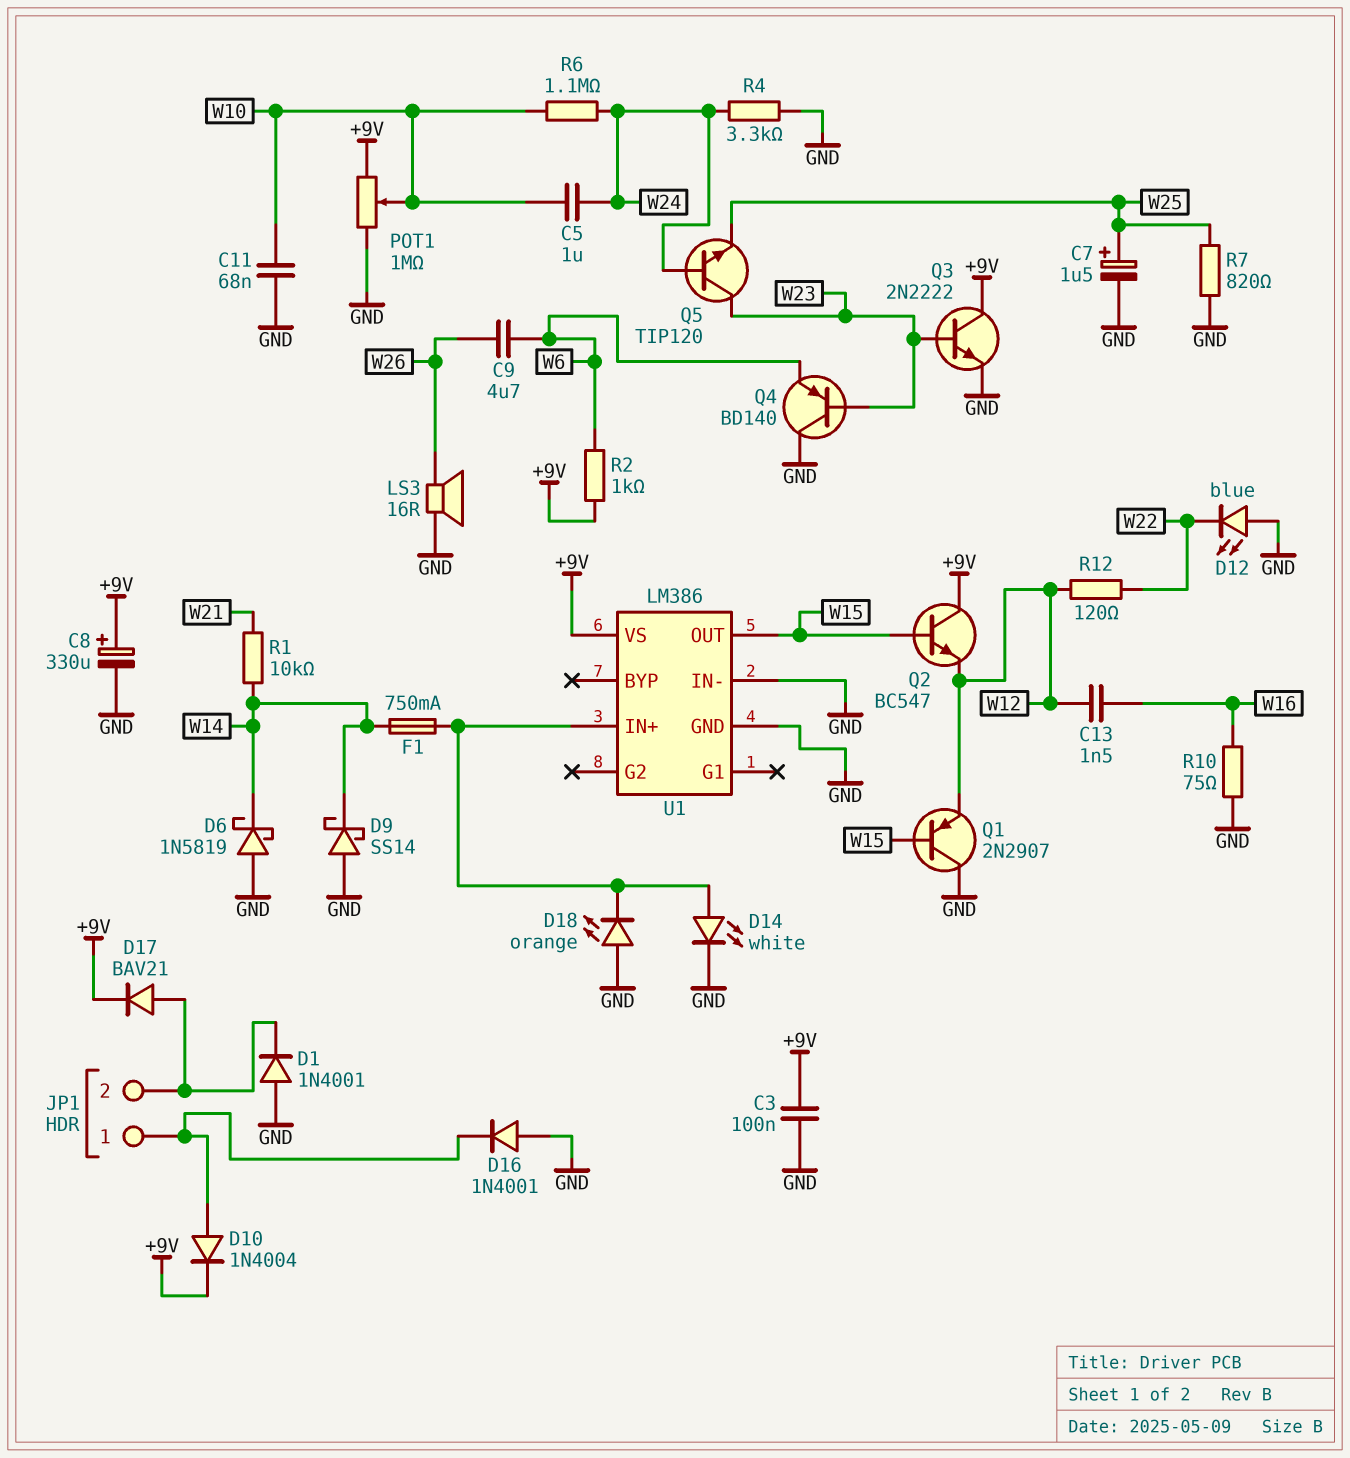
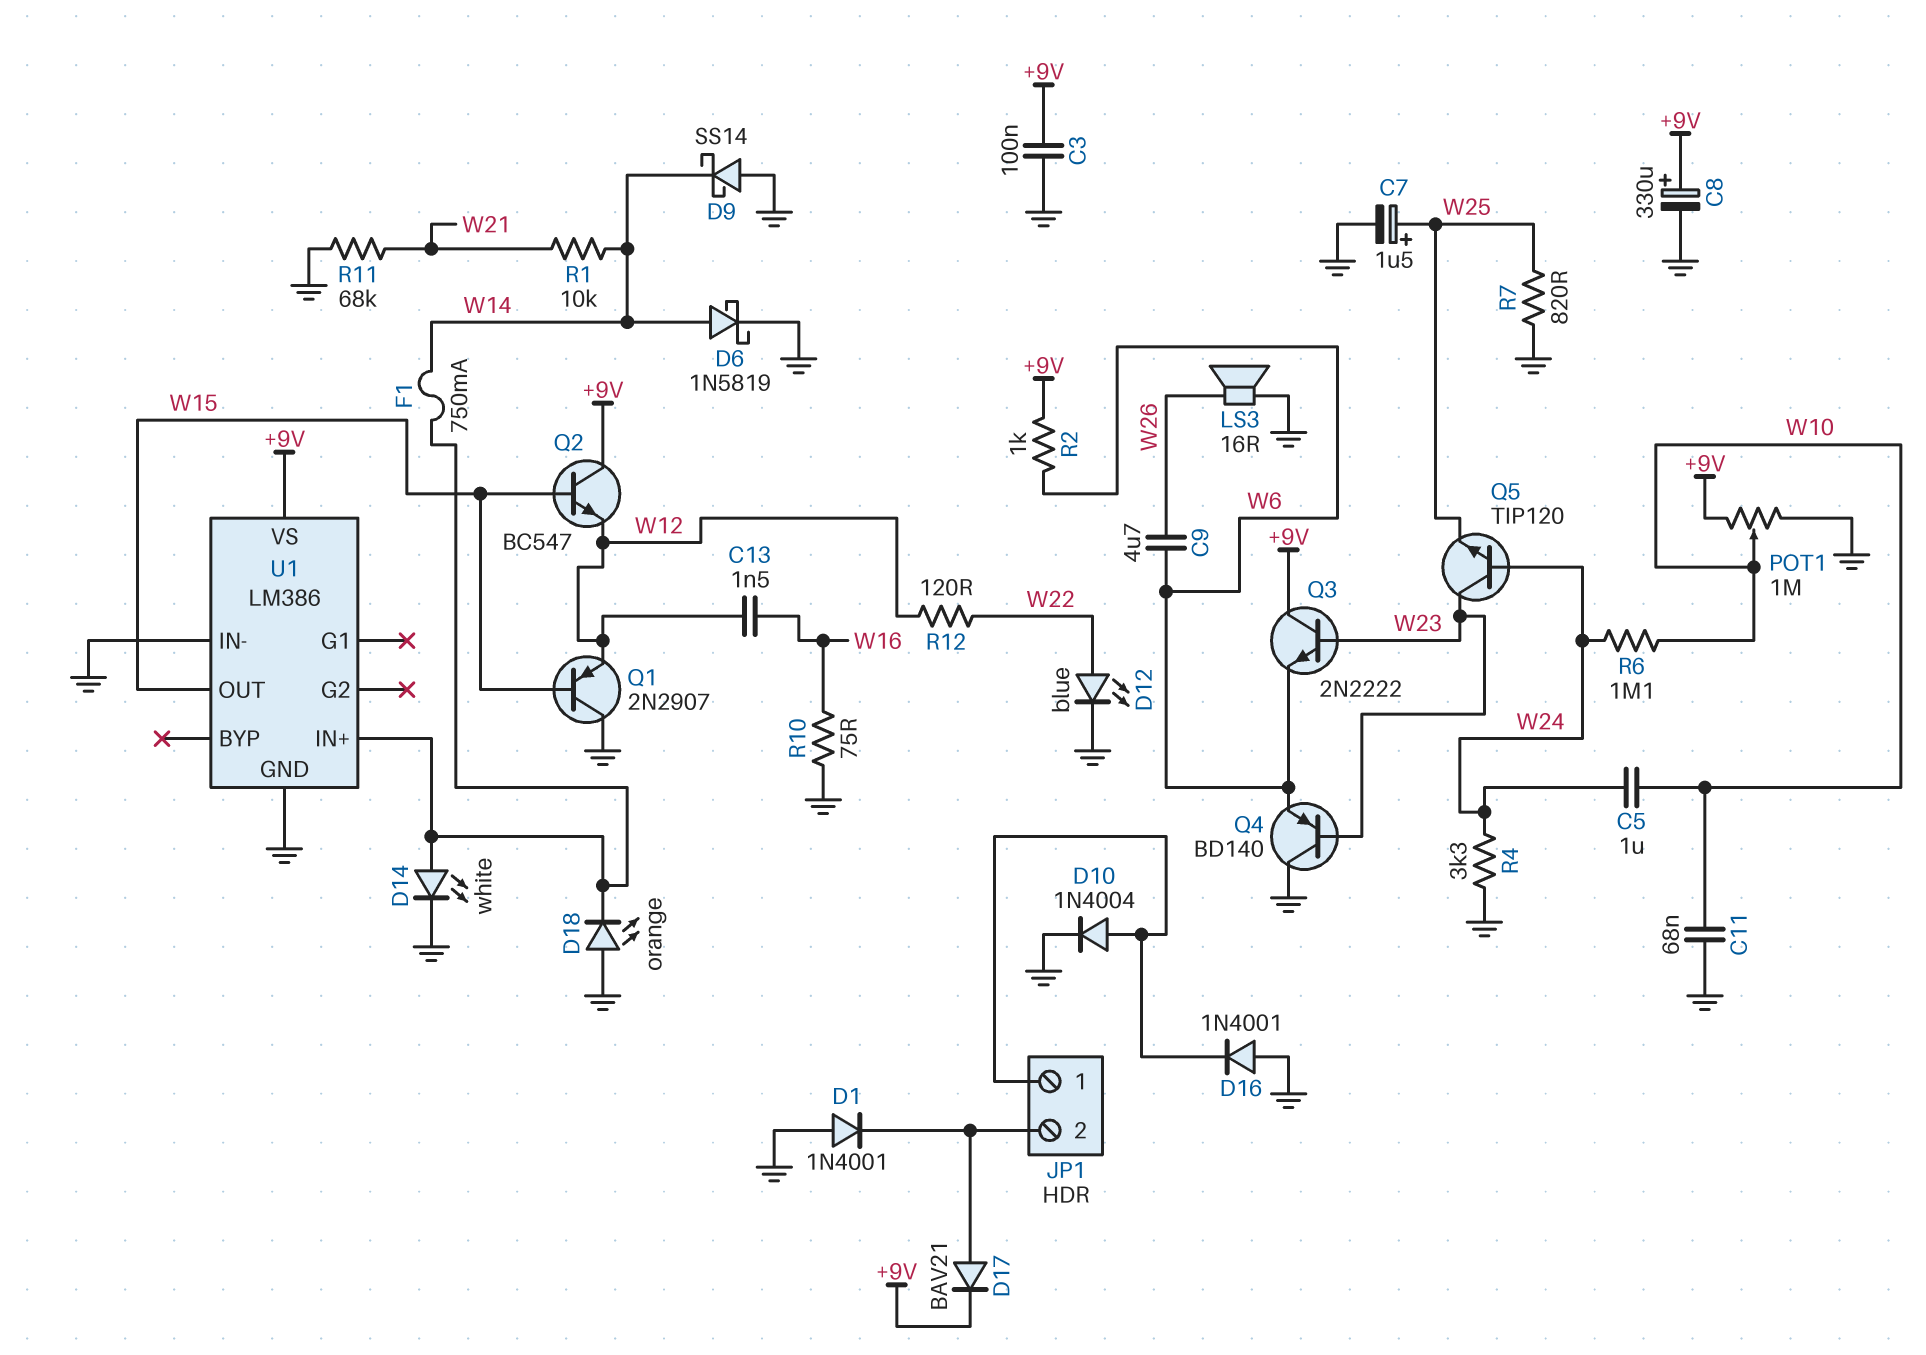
D6: schottky 1N5819 (A GND, K W14) -> schottky 1N5819 (A W14, K GND)
D10: diode 1N4004 (A JP1/1, K +9V) -> diode 1N4004 (A JP1/1, K GND)
D12: LED blue (A GND, K W22) -> LED blue (A W22, K GND)
Q3: NPN 2N2222 (B W23, C +9V, E GND) -> NPN 2N2222 (B W23, C +9V, E W6)
R11: none -> 68k (GND, W21)

